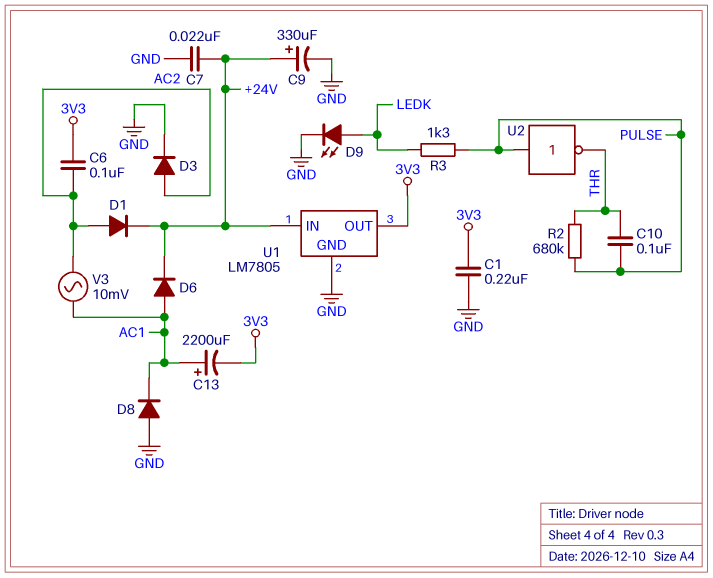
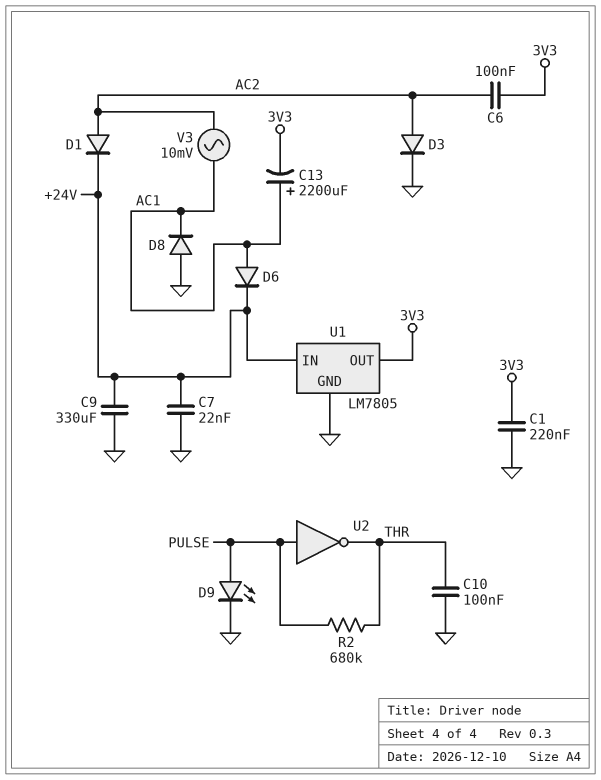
C9: 330uF (plus +24V, minus GND) -> 330uF (+24V, GND)
C10: 100nF (PULSE, THR) -> 100nF (GND, THR)
D9: LED (A LEDK, K GND) -> LED (A PULSE, K GND)
R3: 1.3k (LEDK, PULSE) -> none

